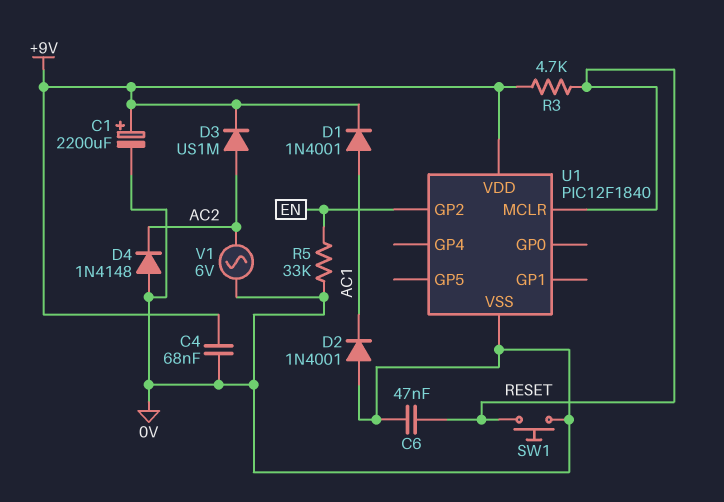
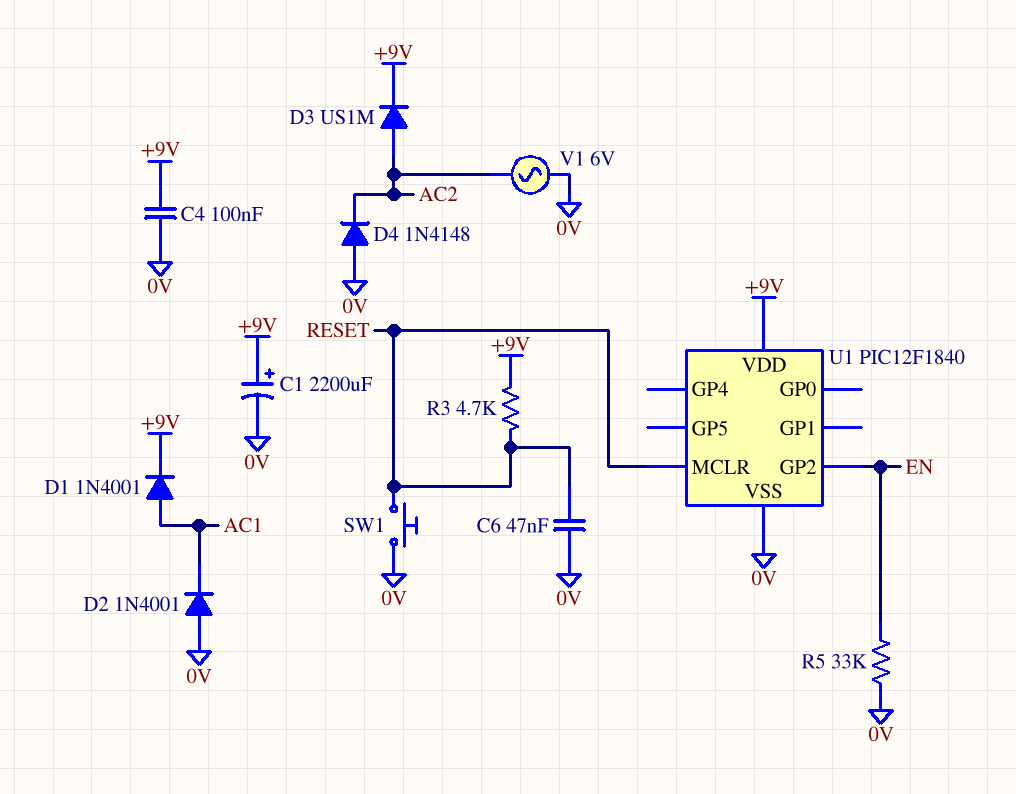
C4: 68nF (+9V, 0V) -> 100nF (+9V, 0V)

